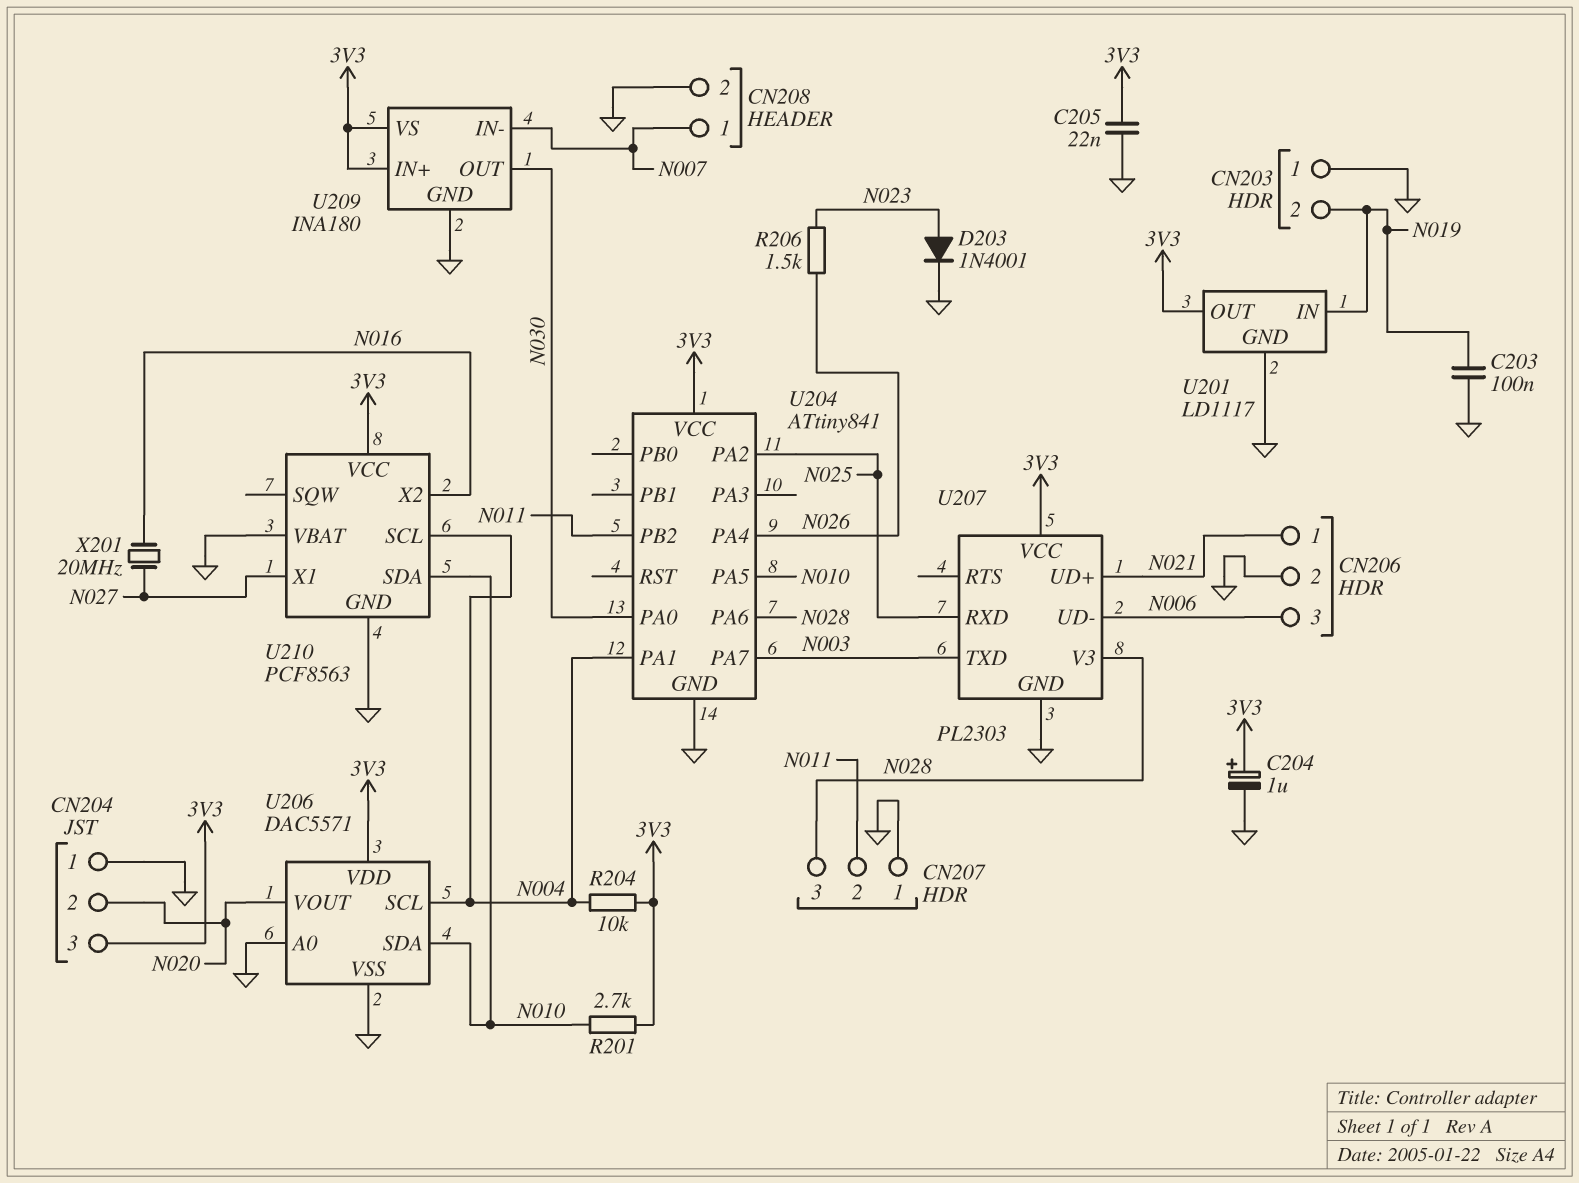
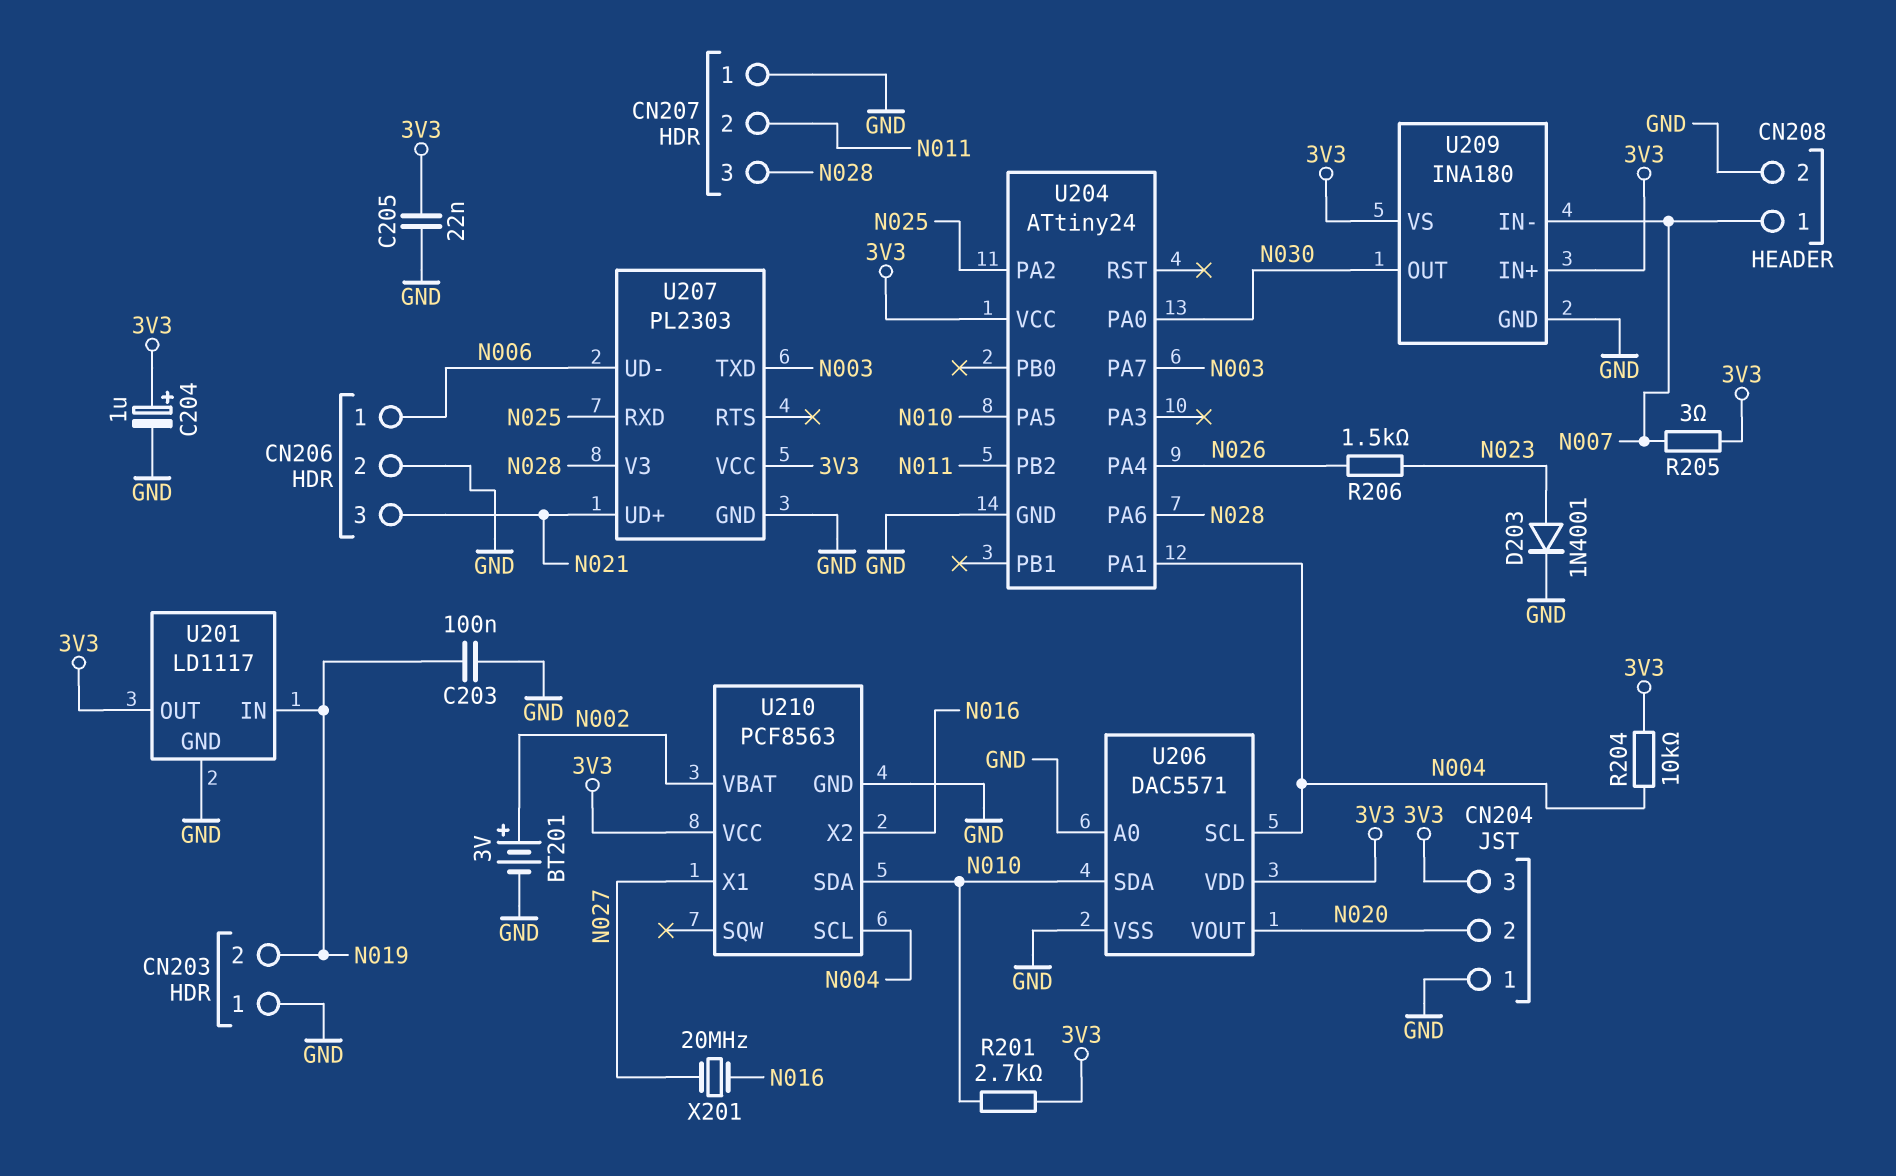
BT201: none -> 3V (plus N002, minus GND)
CN206 pin 1: N021 -> N006
CN206 pin 3: N006 -> N021
R205: none -> 3 (3V3, N007)
U204: ATtiny841 -> ATtiny24
U210 pin VBAT: GND -> N002

